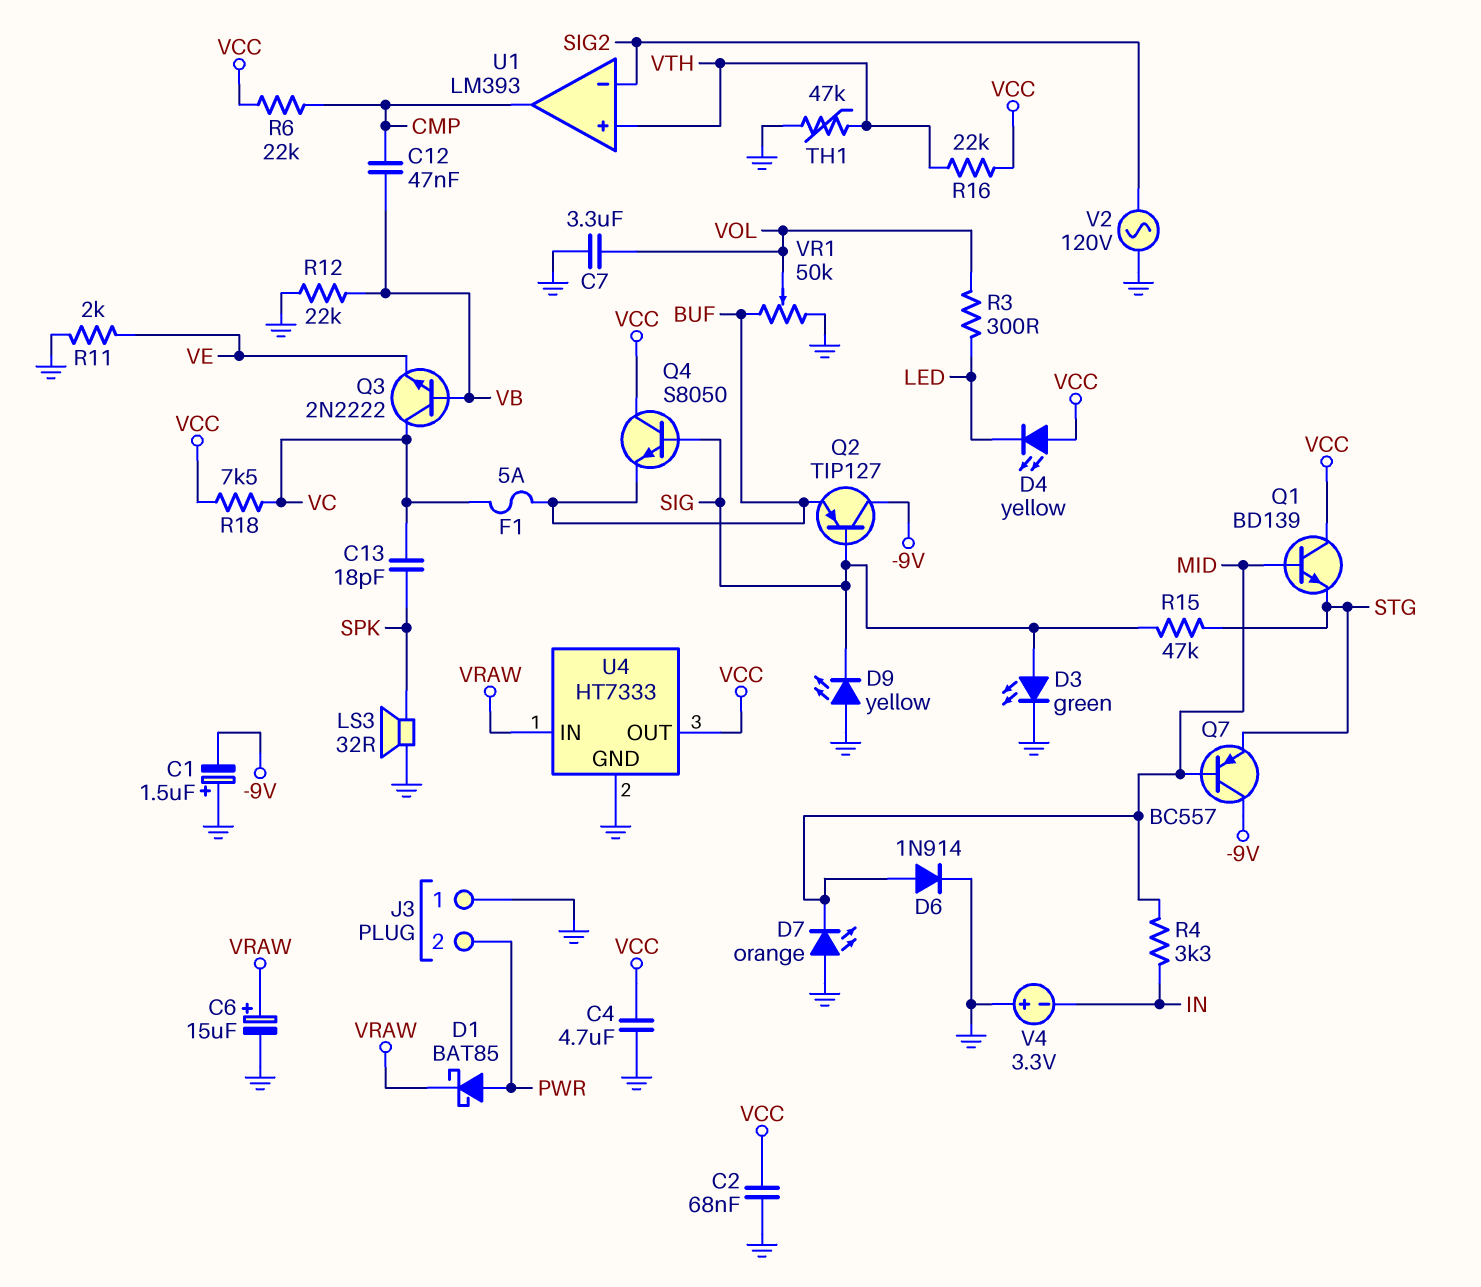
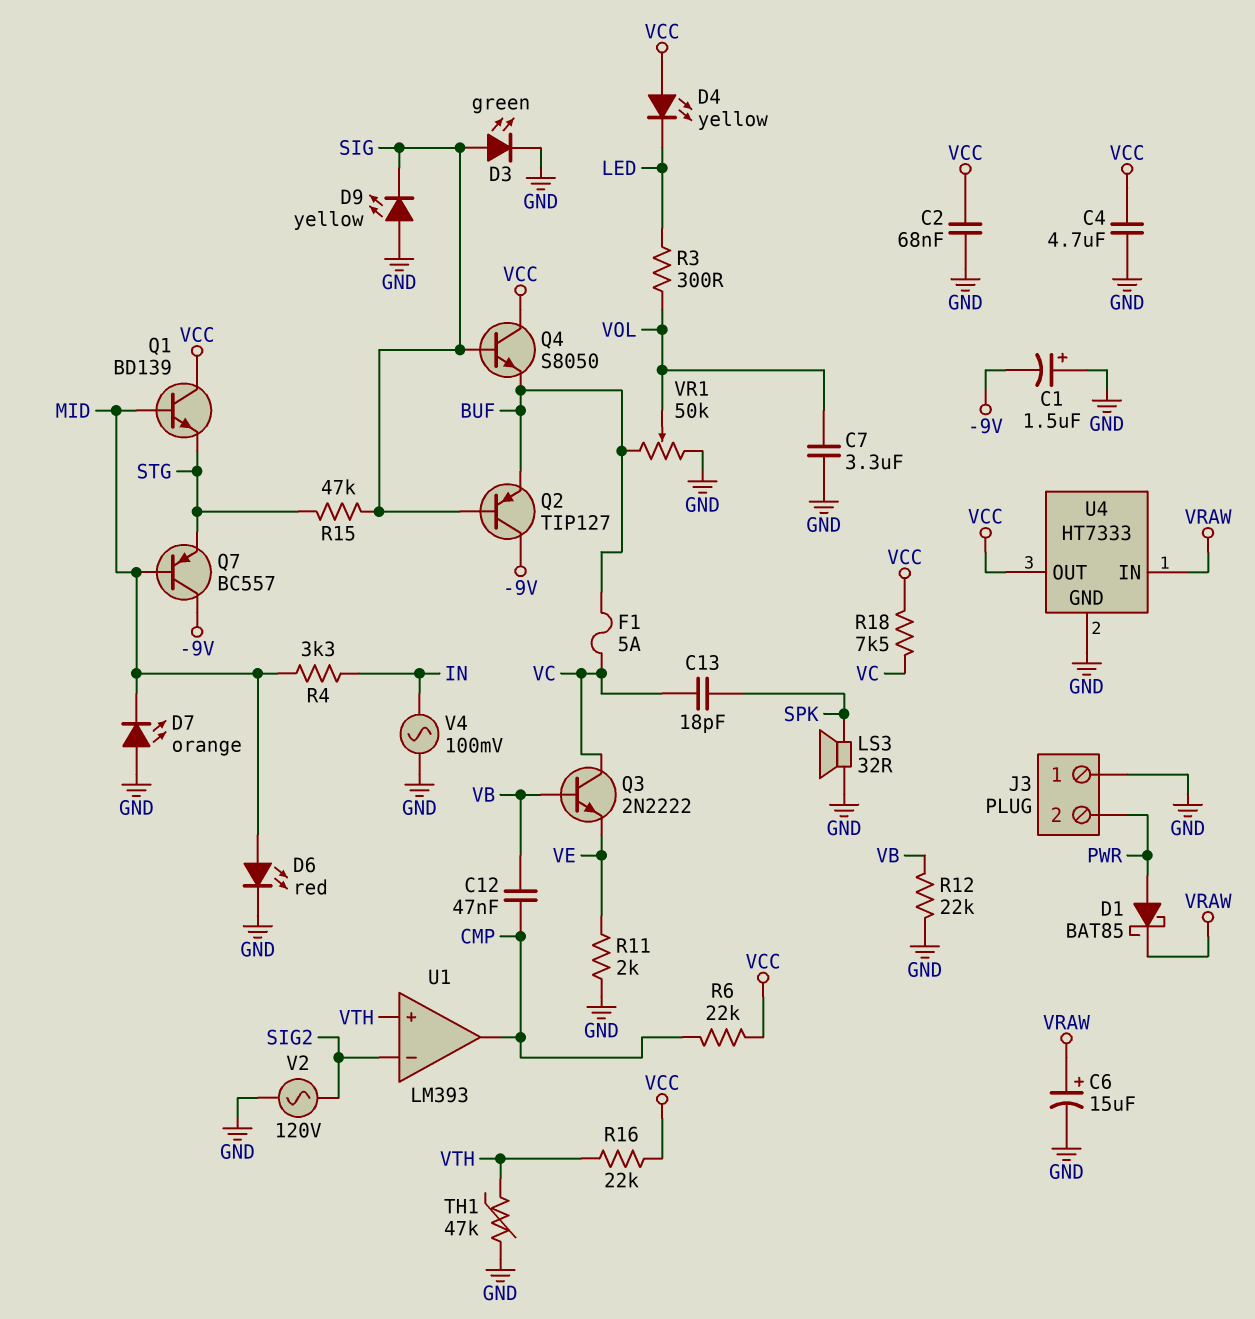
D6: diode 1N914 (A MID, K GND) -> LED red (A MID, K GND)
V4: 3.3V (plus GND, minus IN) -> AC 100mV (GND, IN)

